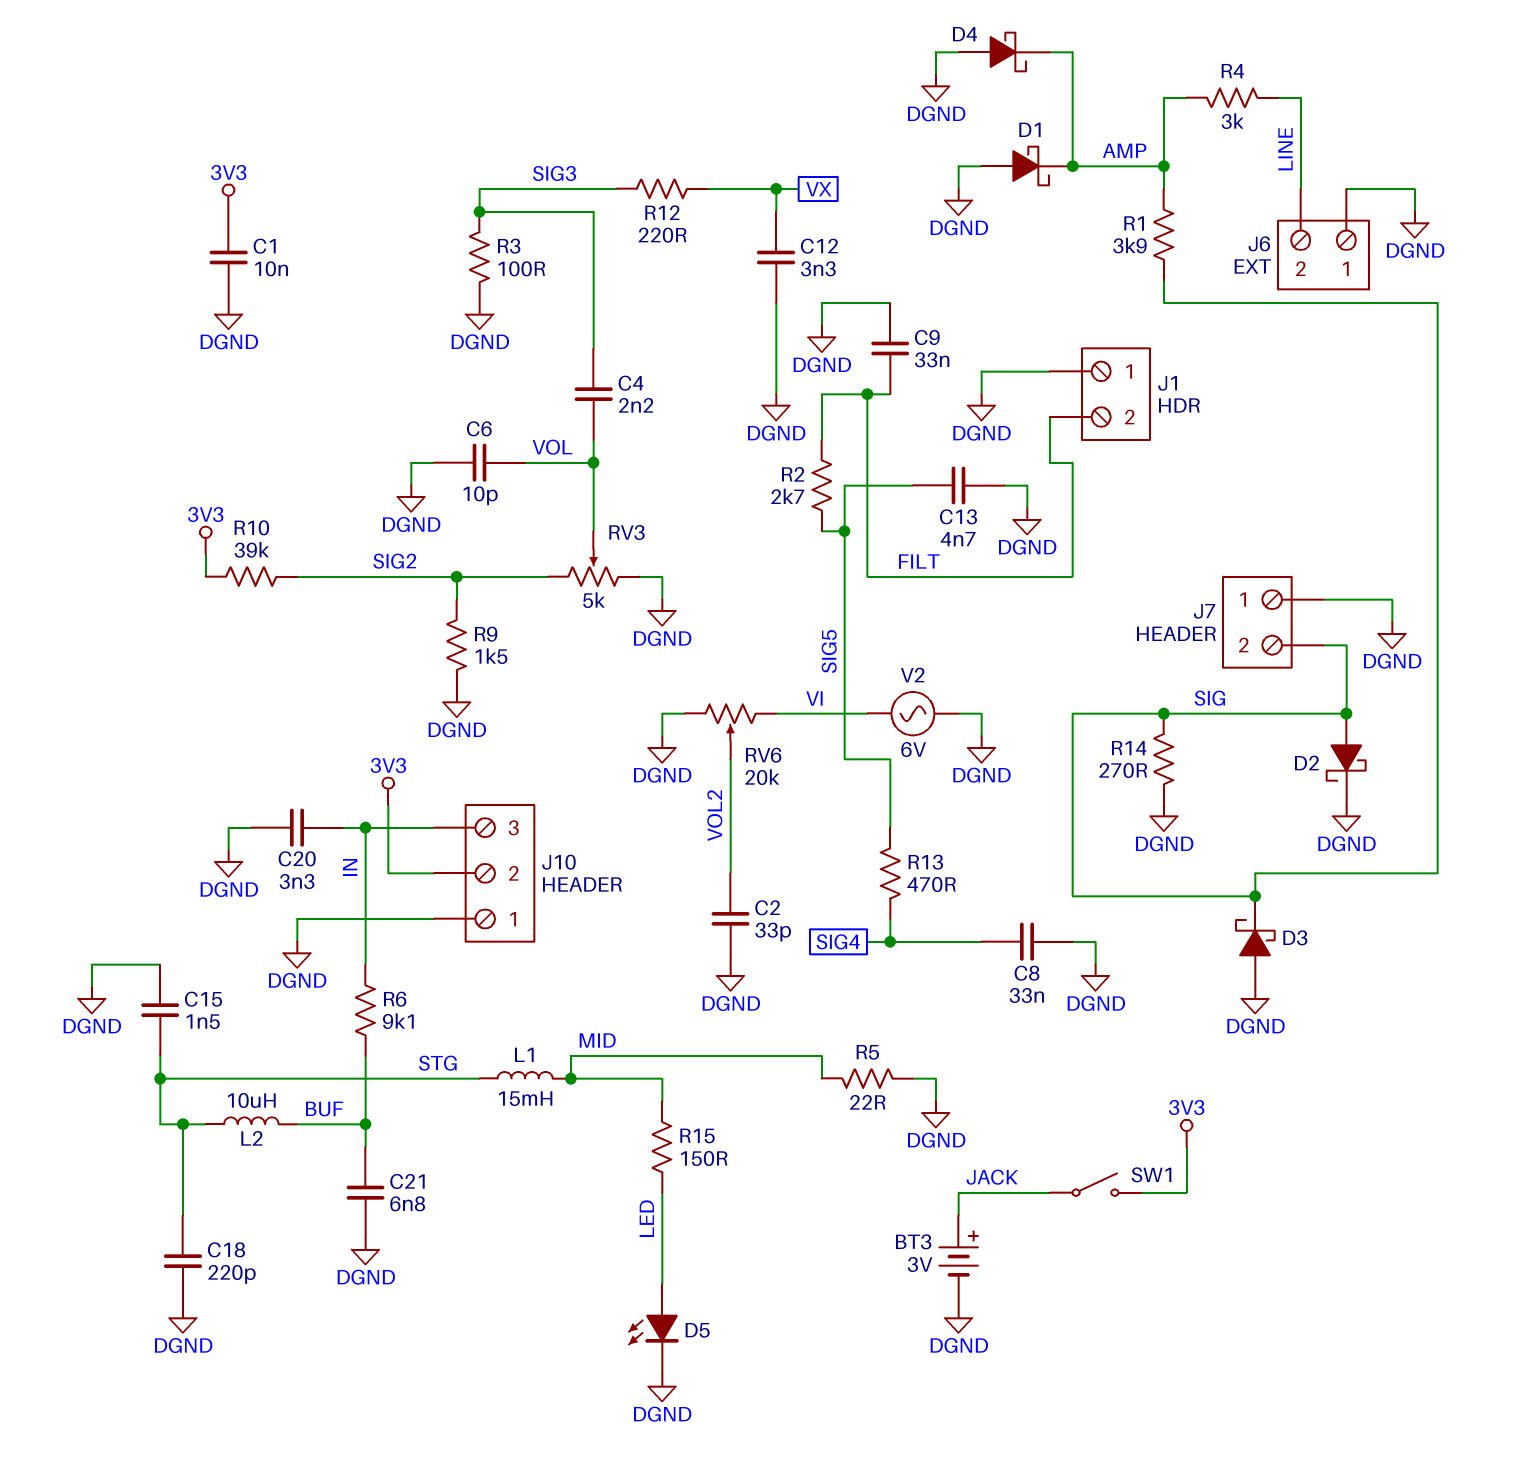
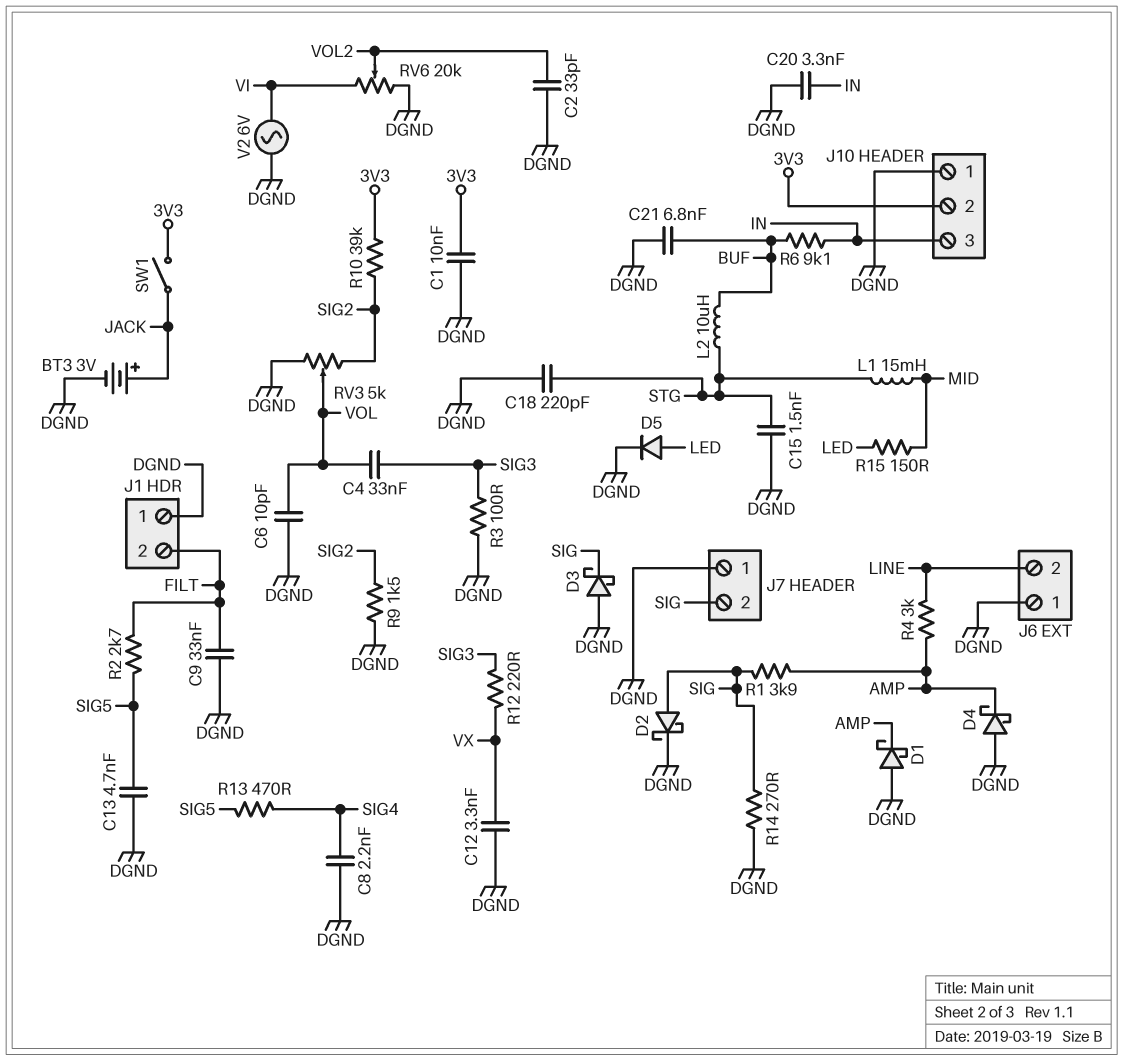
C4: 2.2nF (SIG3, VOL) -> 33nF (SIG3, VOL)
C8: 33nF (DGND, SIG4) -> 2.2nF (DGND, SIG4)
D5: LED (A LED, K DGND) -> diode (A LED, K DGND)
R5: 22 (DGND, MID) -> none

